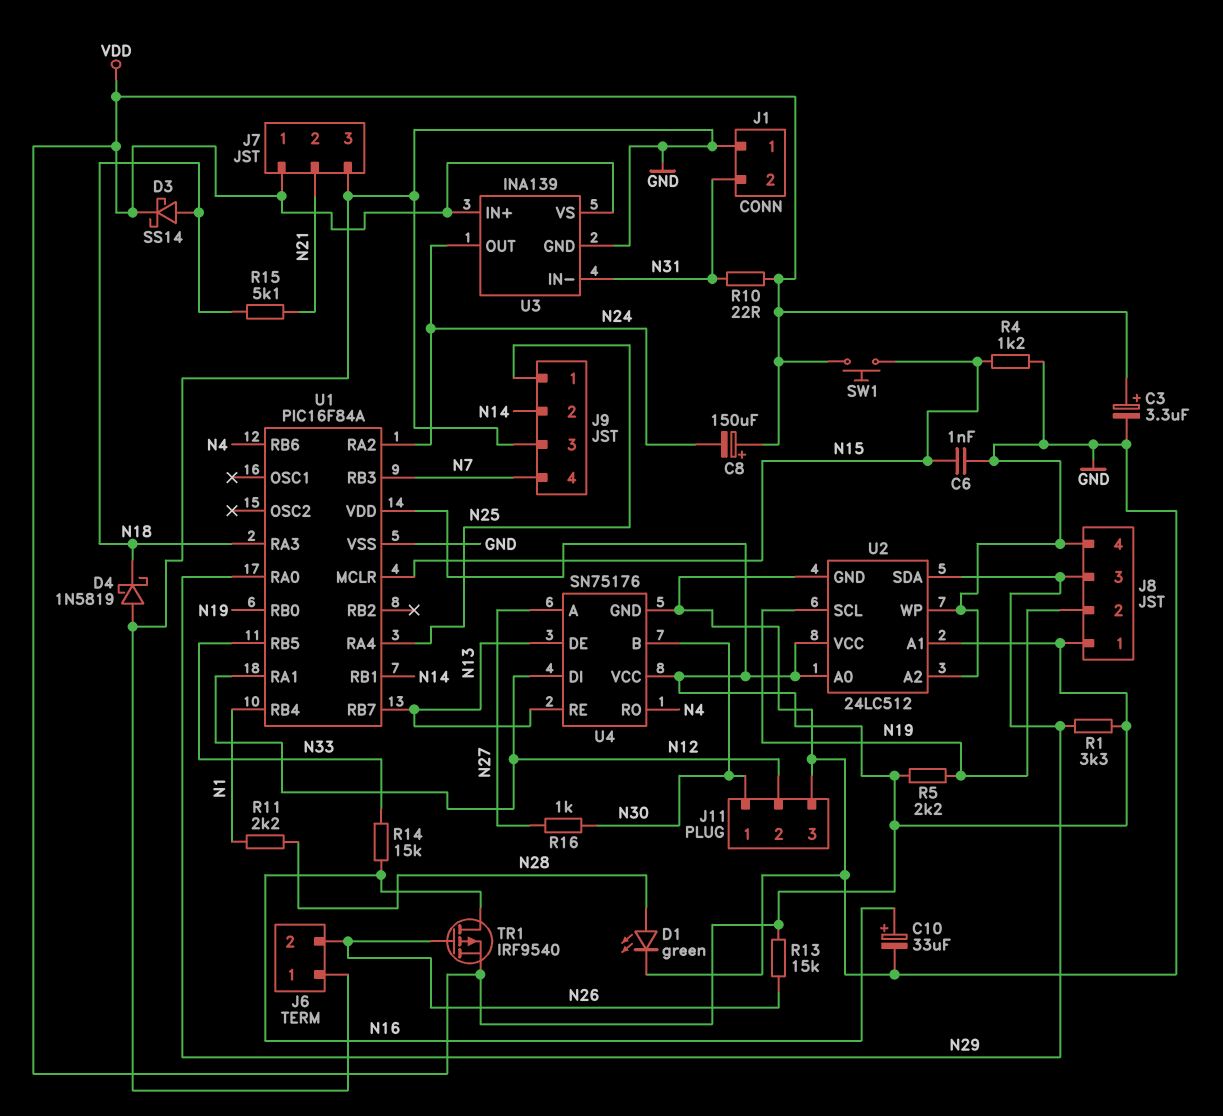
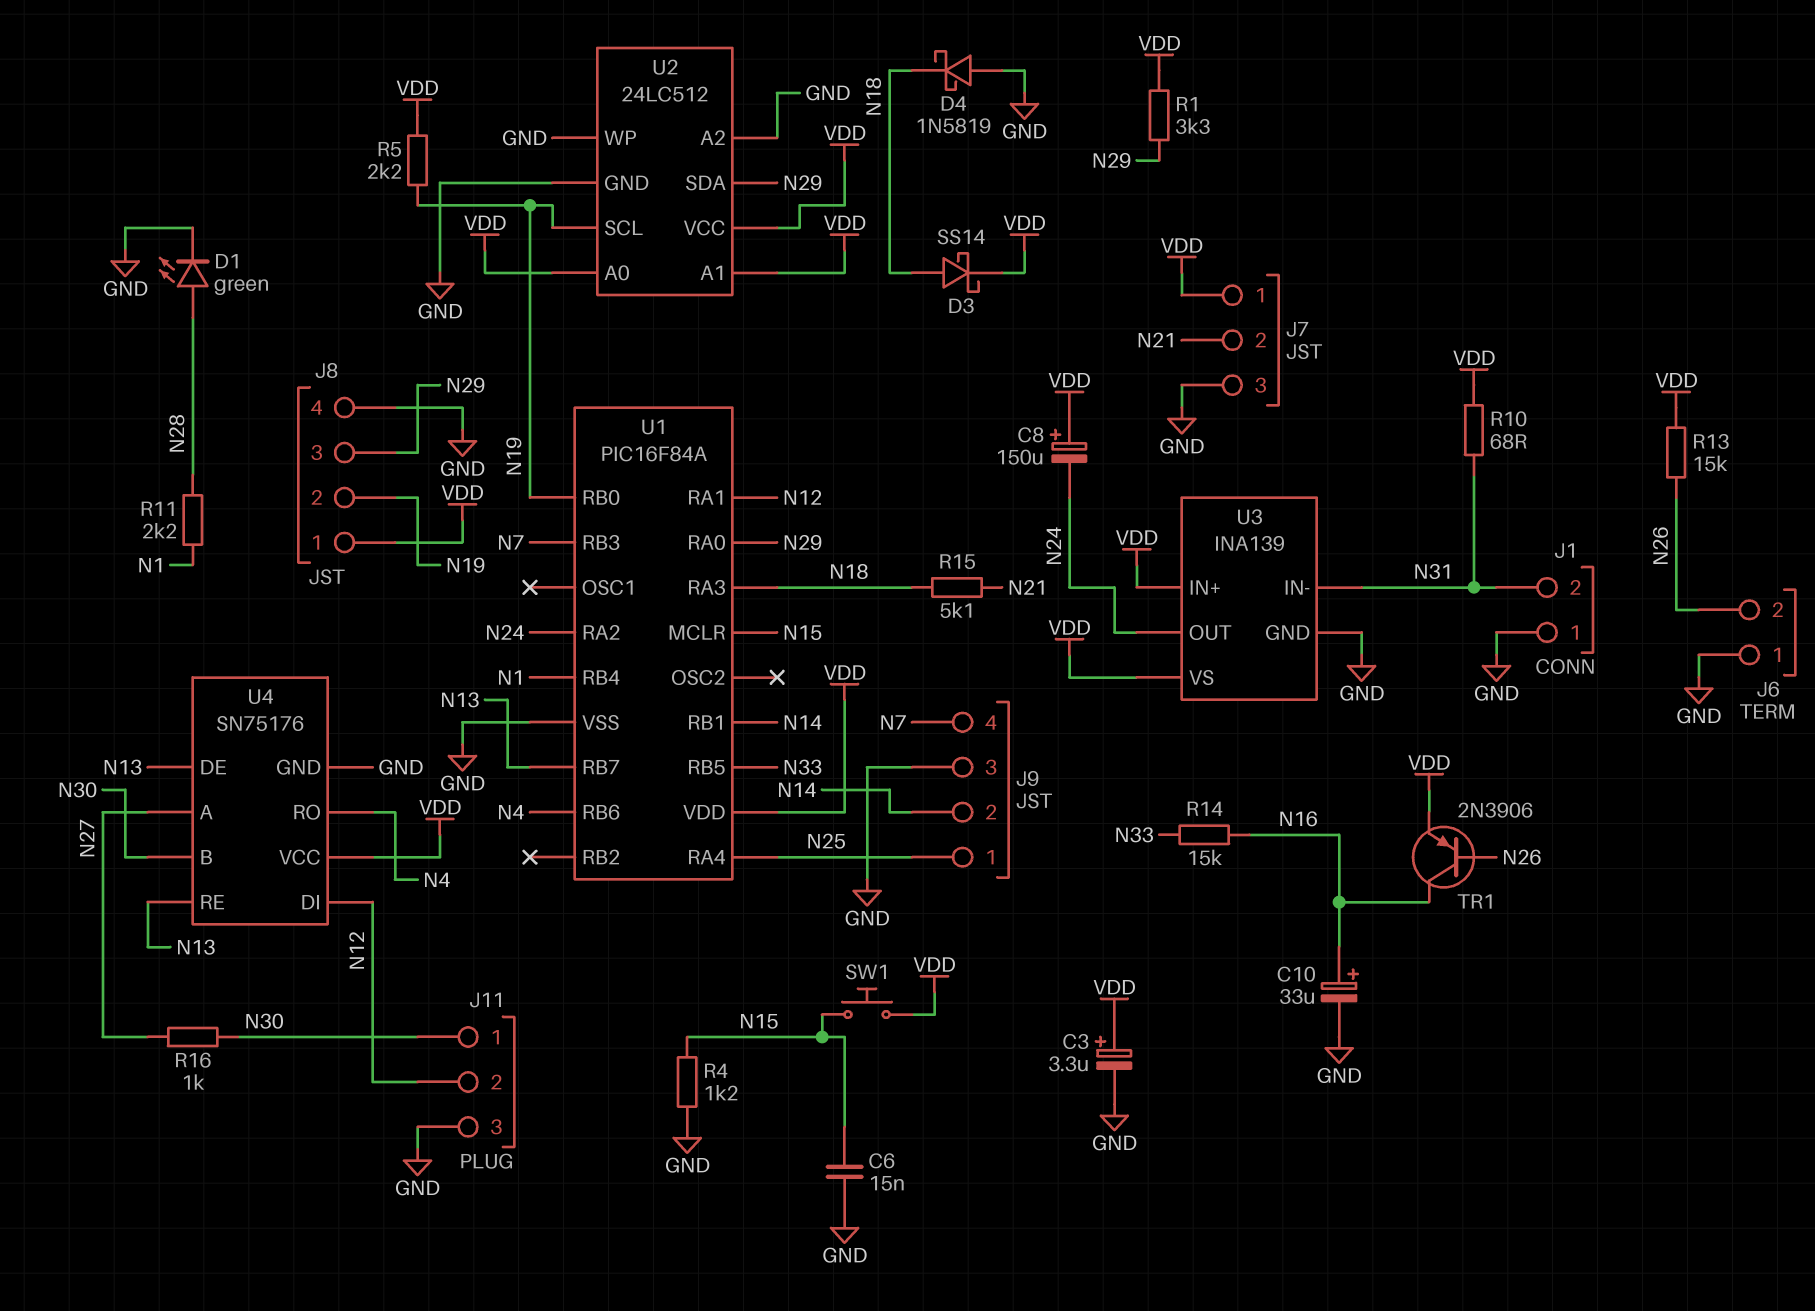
C6: 1nF (GND, N15) -> 15nF (GND, N15)
R10: 22 (N31, VDD) -> 68 (N31, VDD)
TR1: PMOS IRF9540 (G N26, D N16, S VDD) -> PNP 2N3906 (B N26, C N16, E VDD)

